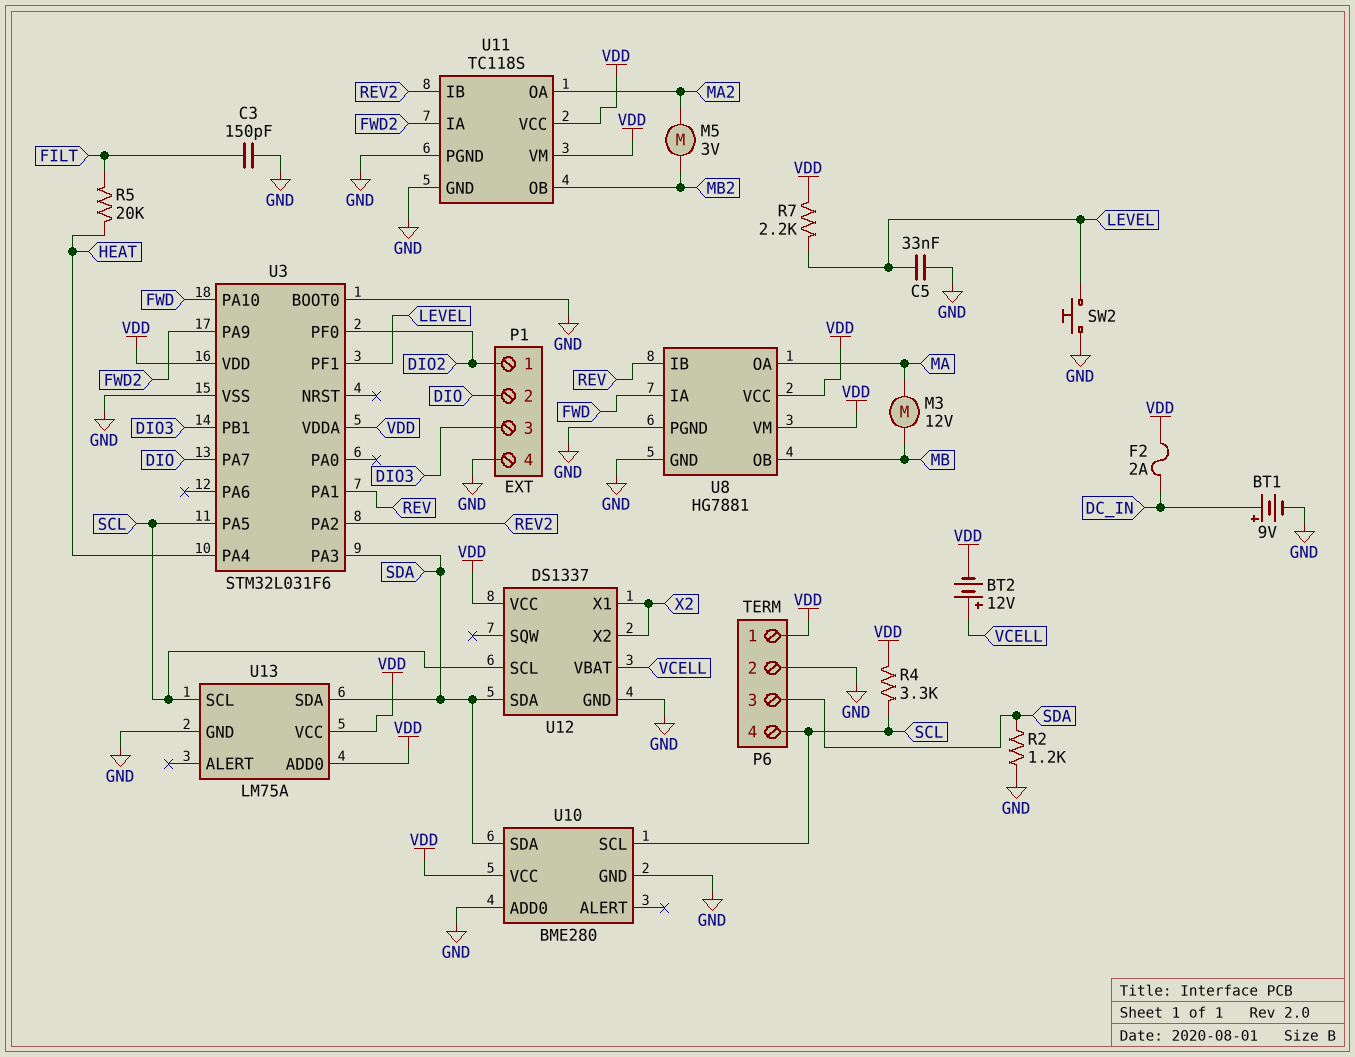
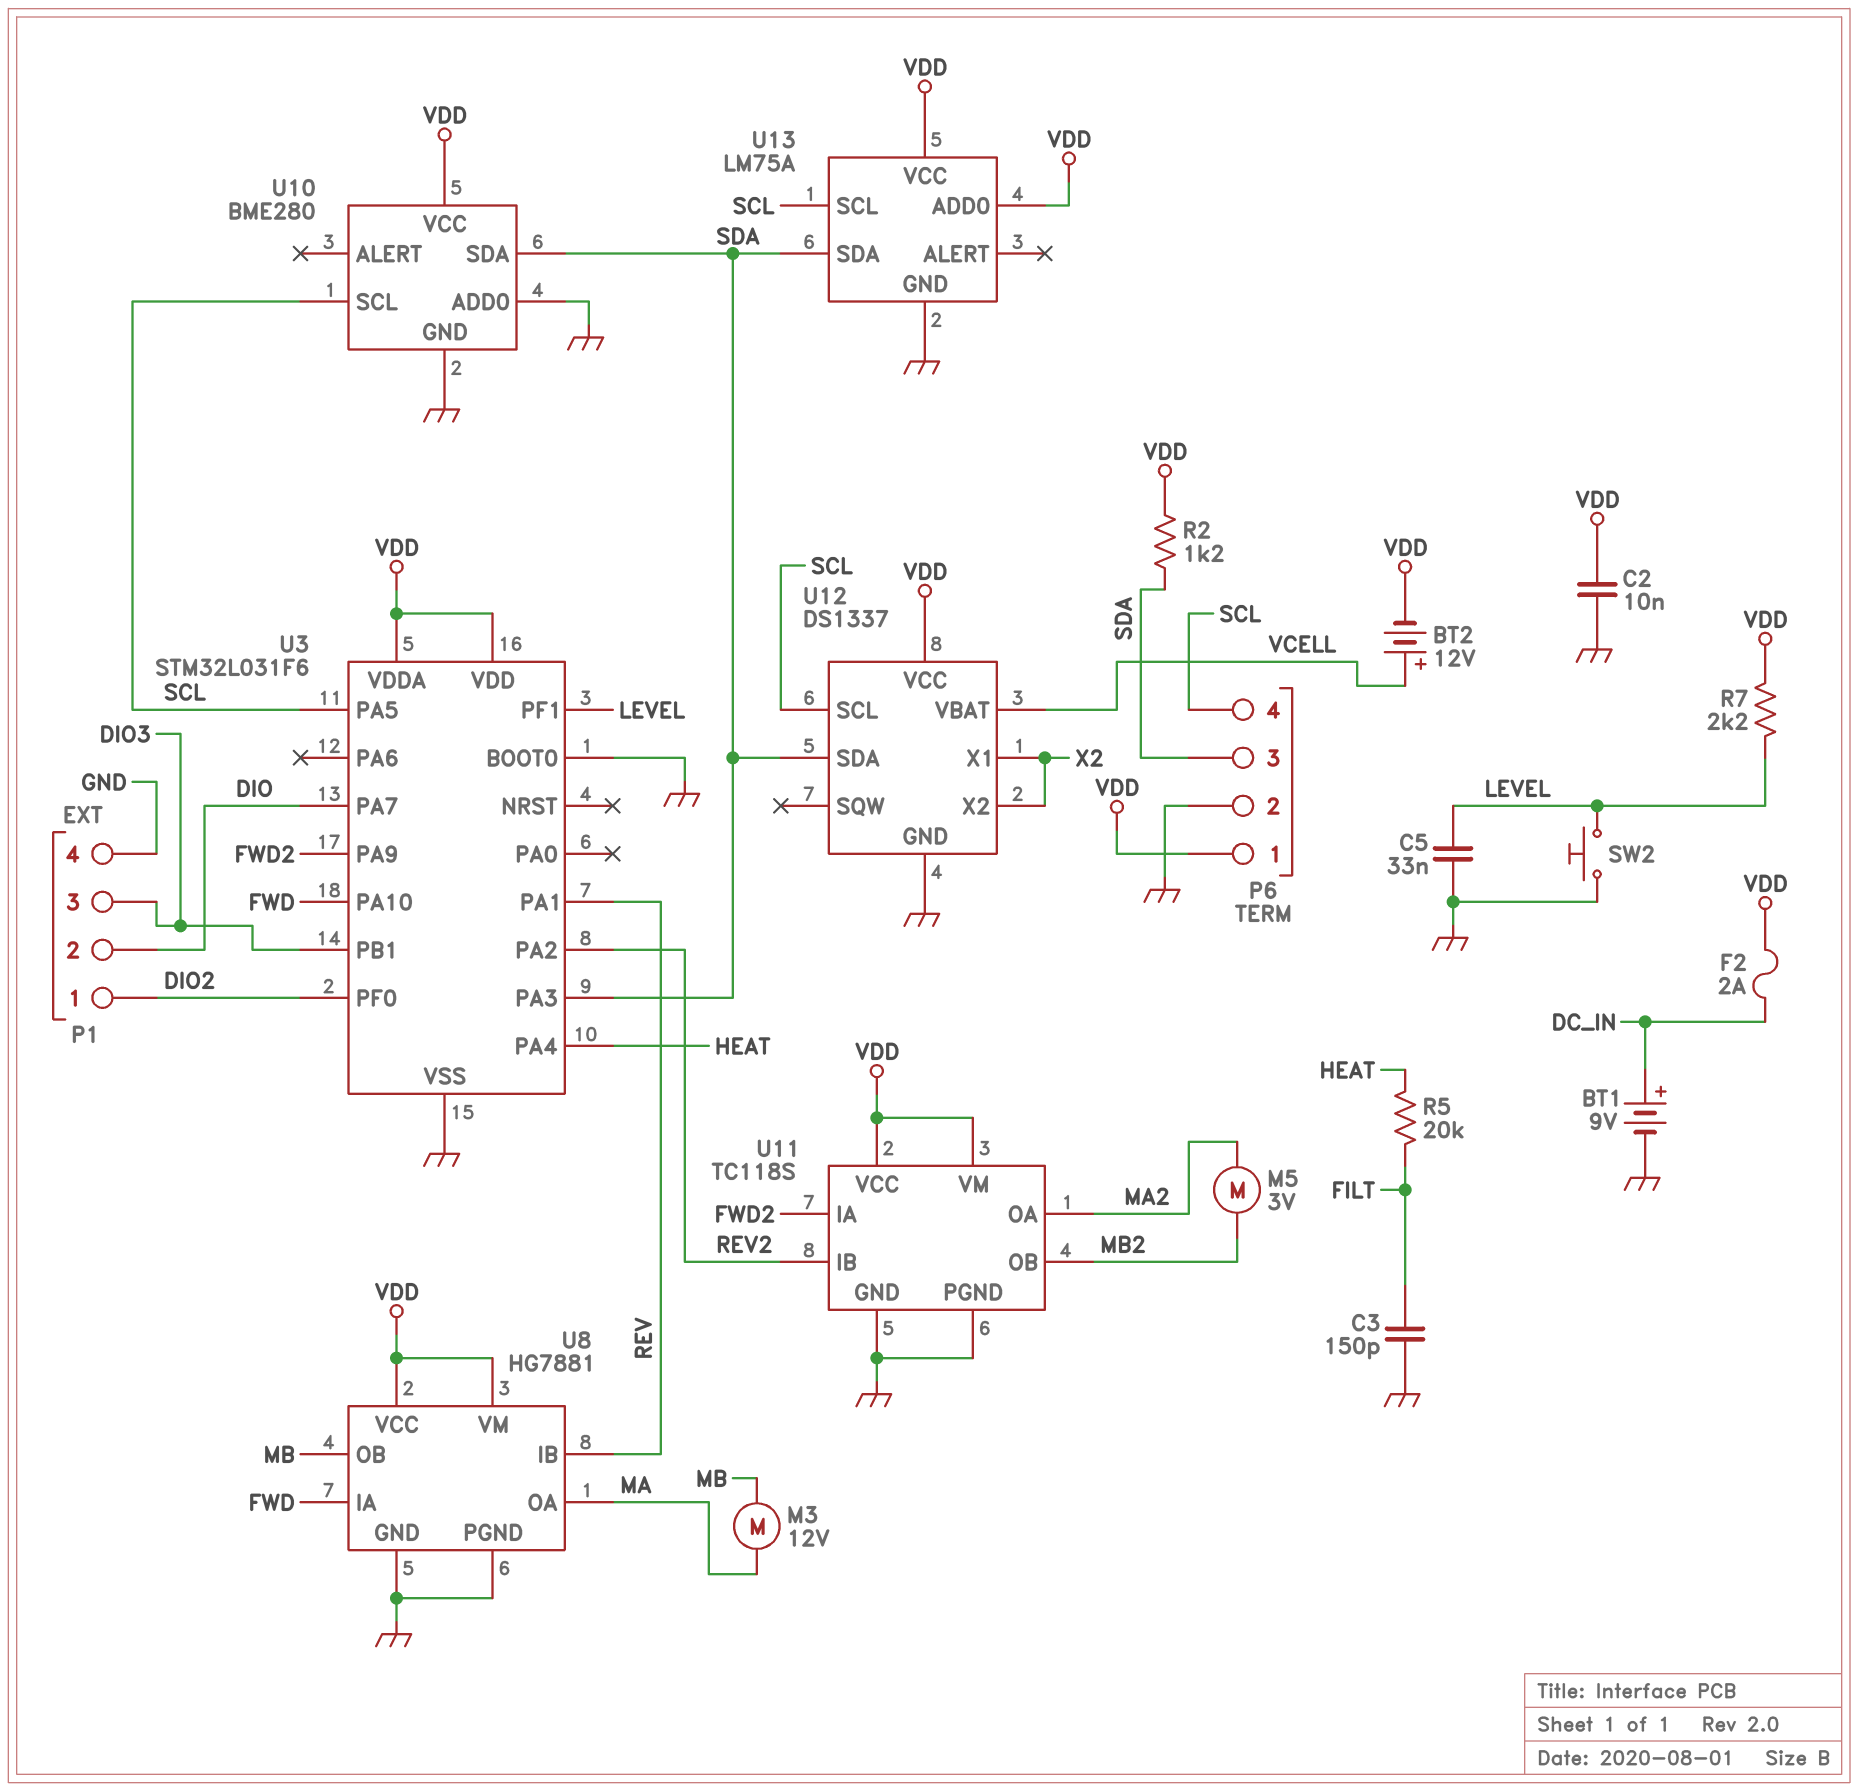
C2: none -> 10nF (GND, VDD)
R2: 1.2k (GND, SDA) -> 1.2k (SDA, VDD)
R4: 3.3k (SCL, VDD) -> none

